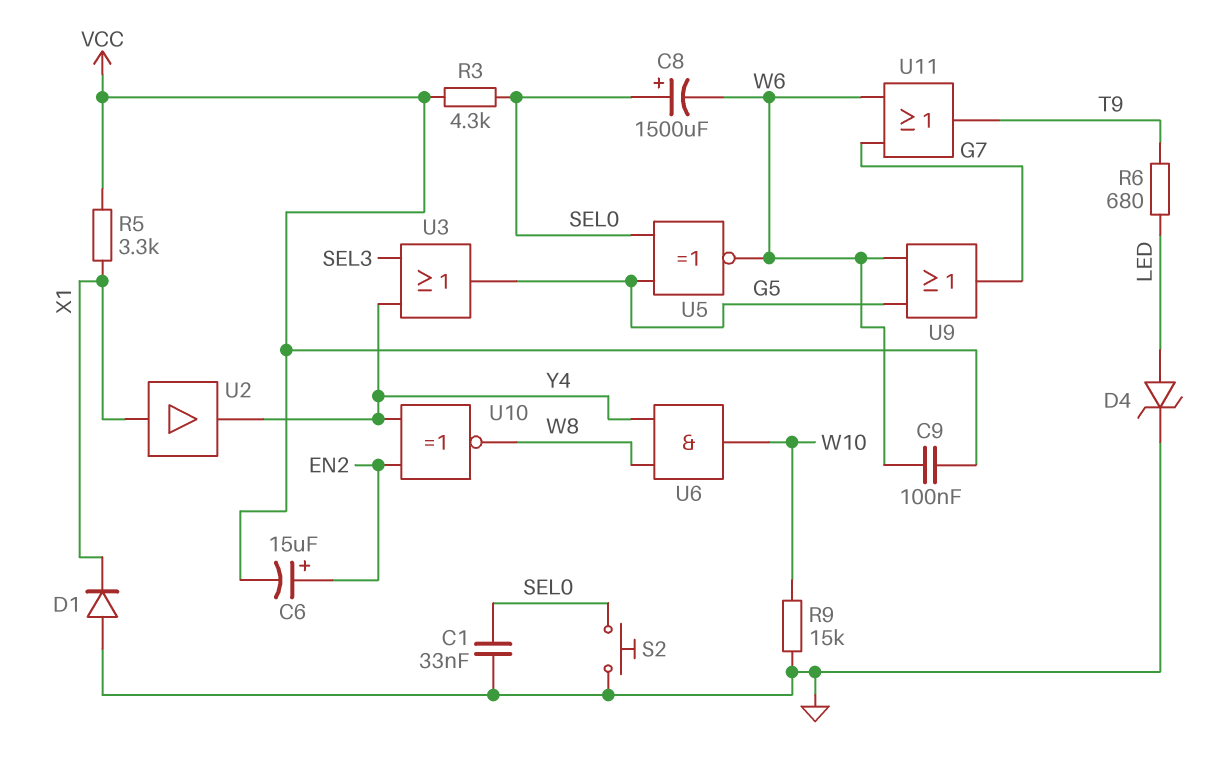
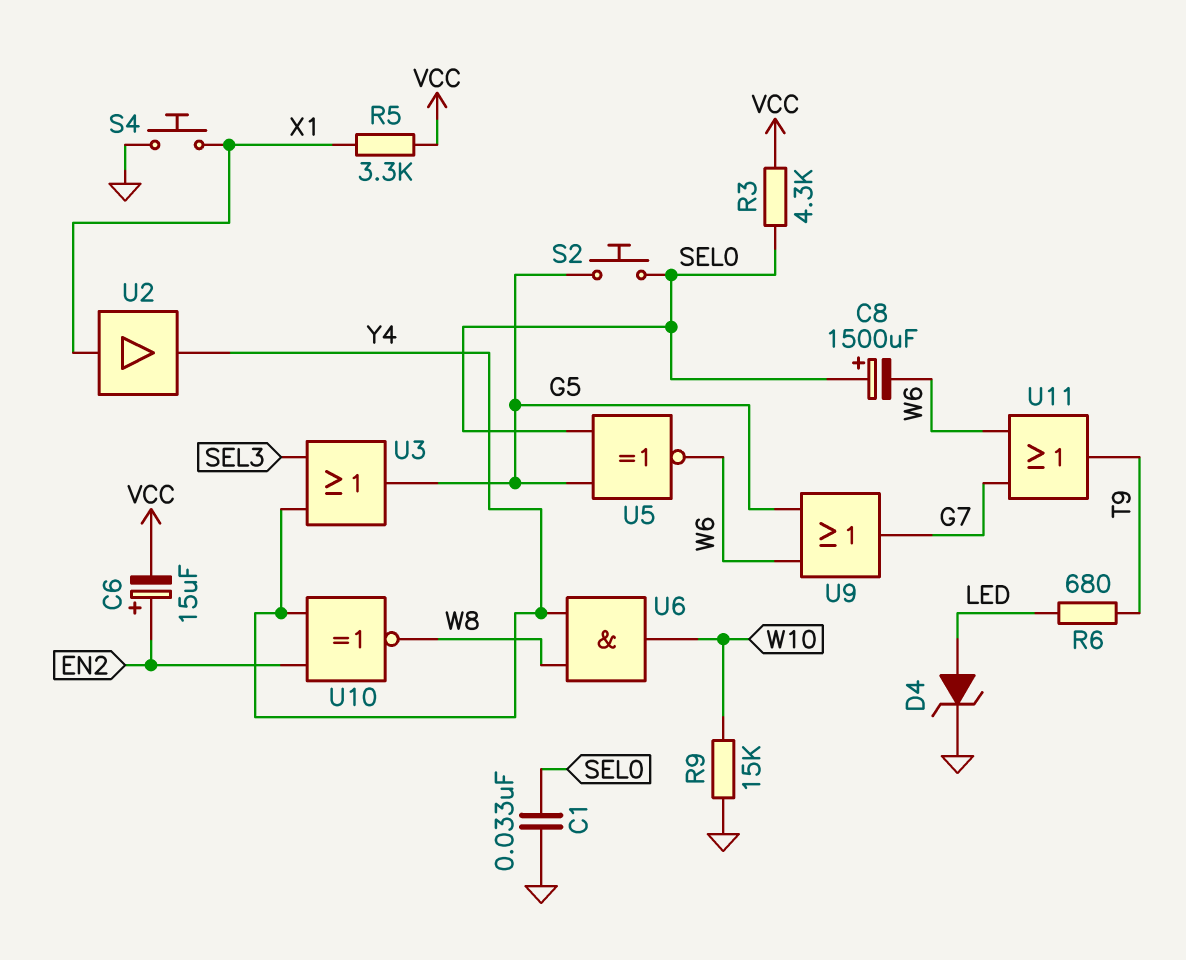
C9: 100nF (VCC, W6) -> none
D1: diode (A GND, K X1) -> none
S2: button (GND, SEL0) -> button (G5, SEL0)
S4: none -> button (GND, X1)

